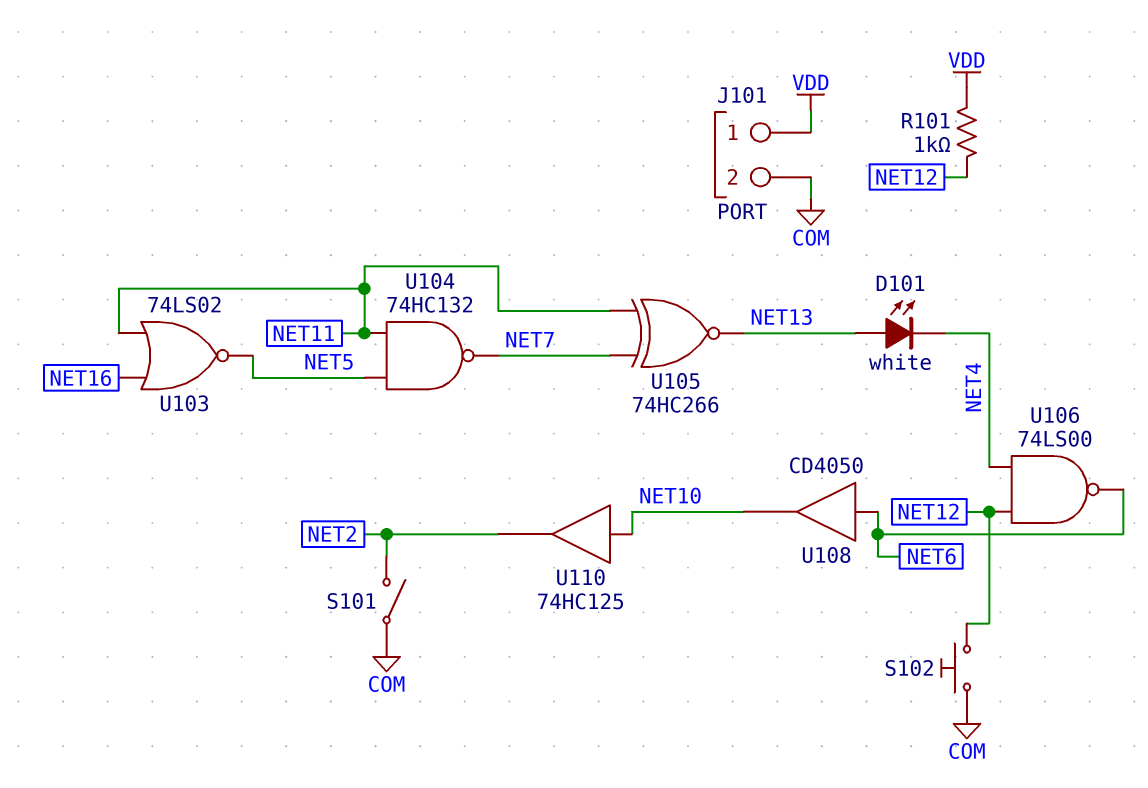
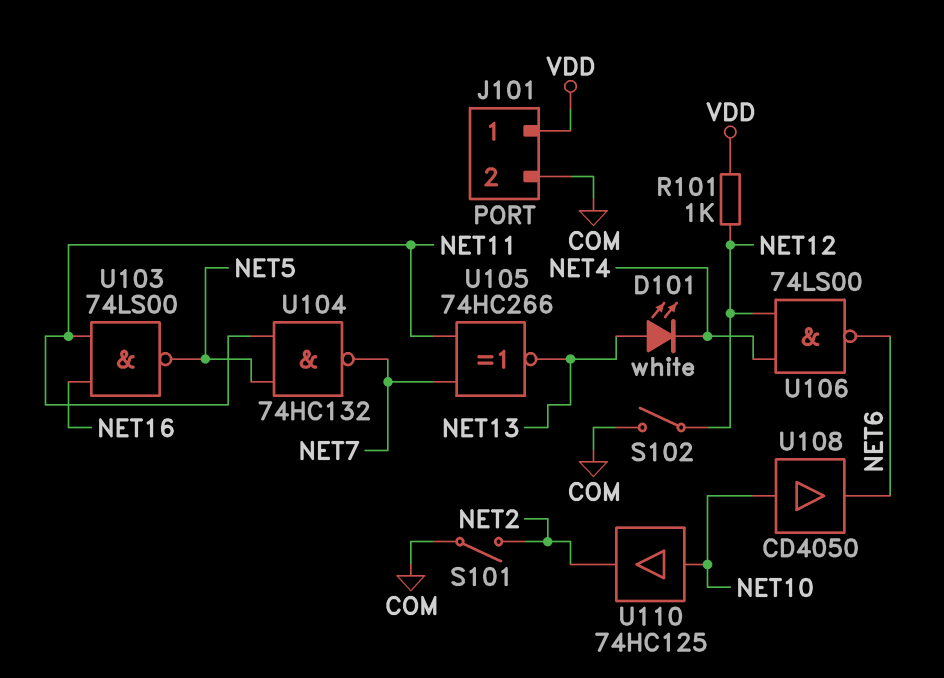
S102: button (COM, NET12) -> switch (COM, NET12)
U103: NOR 74LS02 (in NET11, in NET16, out NET5) -> NAND 74LS00 (in NET11, in NET16, out NET5)
U108: buffer CD4050 (in NET6, out NET10) -> buffer CD4050 (in NET10, out NET6)

